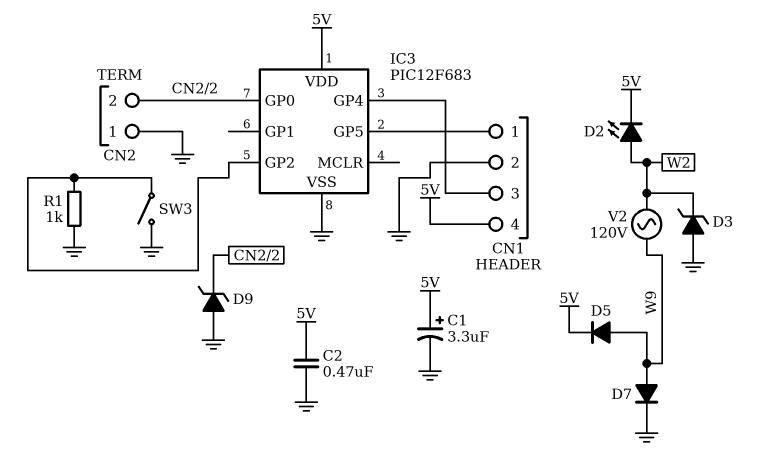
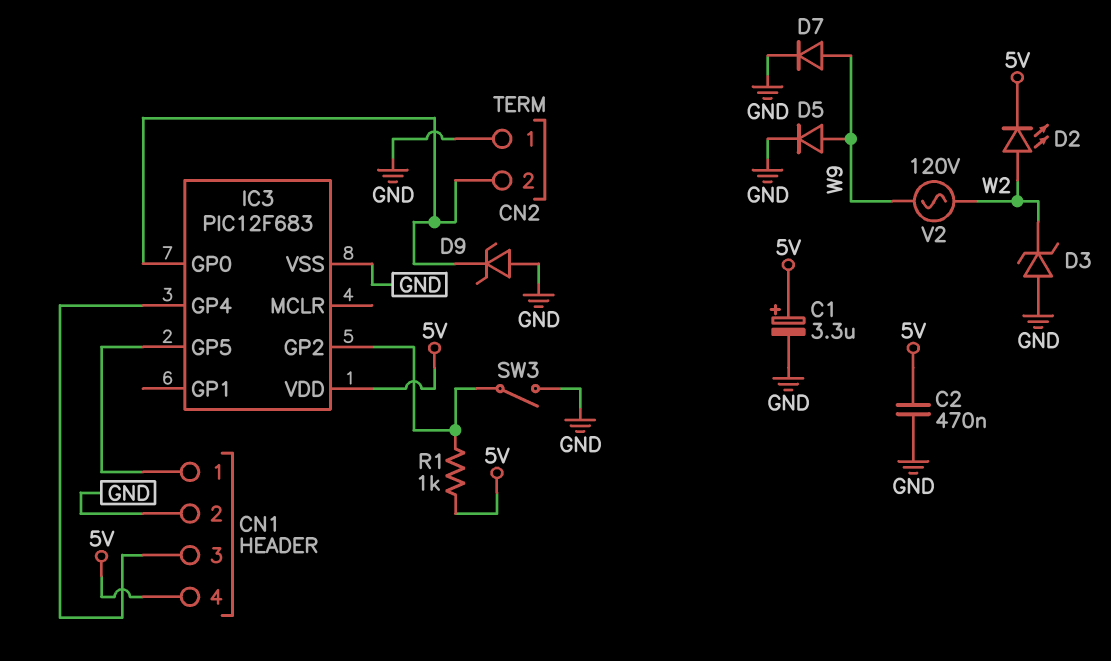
D5: diode (A W9, K 5V) -> diode (A W9, K GND)
R1: 1k (GND, IC3/GP2) -> 1k (5V, IC3/GP2)

